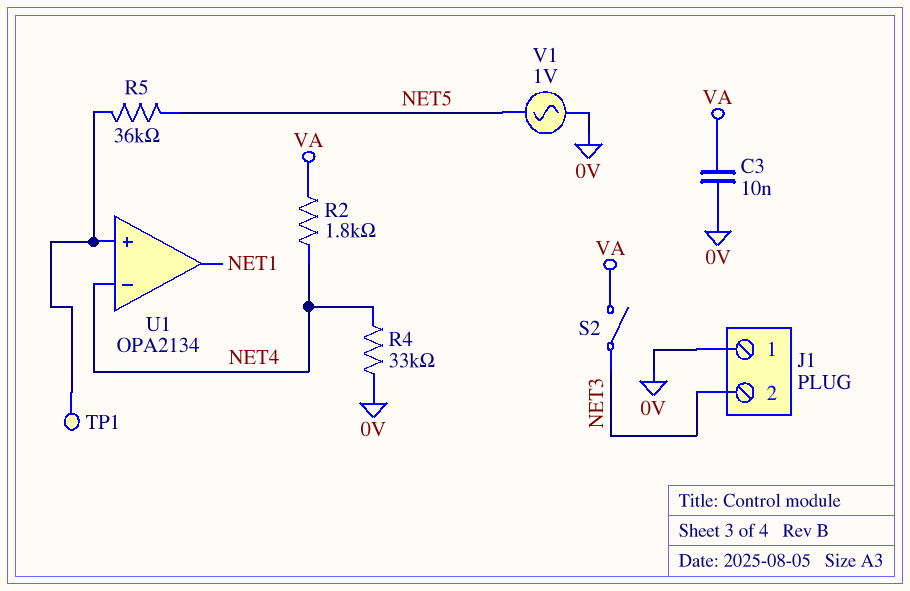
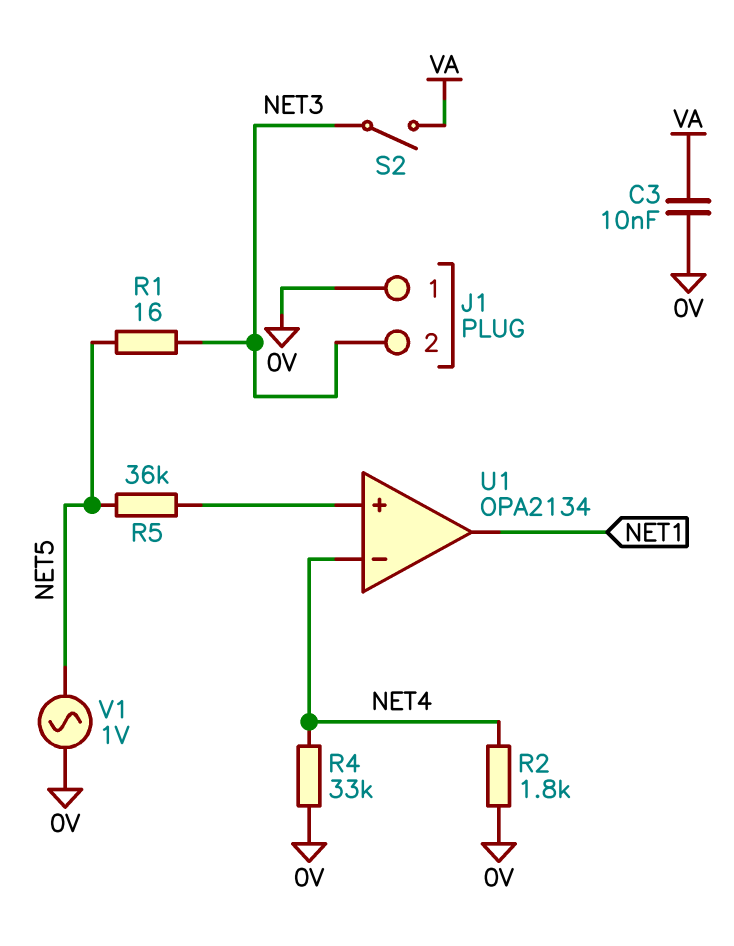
R1: none -> 16 (NET3, NET5)
R2: 1.8k (NET4, VA) -> 1.8k (0V, NET4)
TP1: test point (U1/in+) -> none

